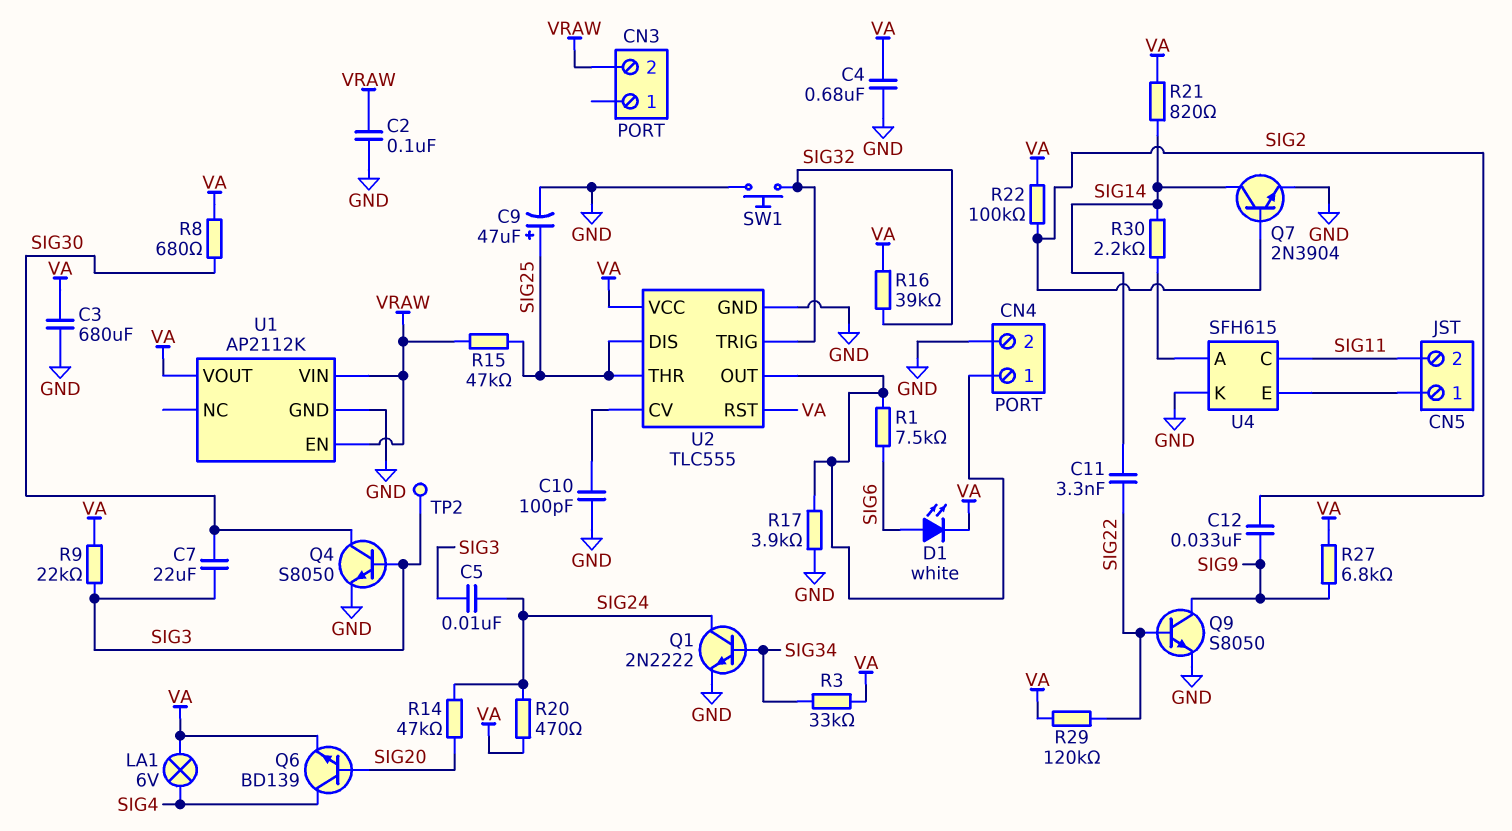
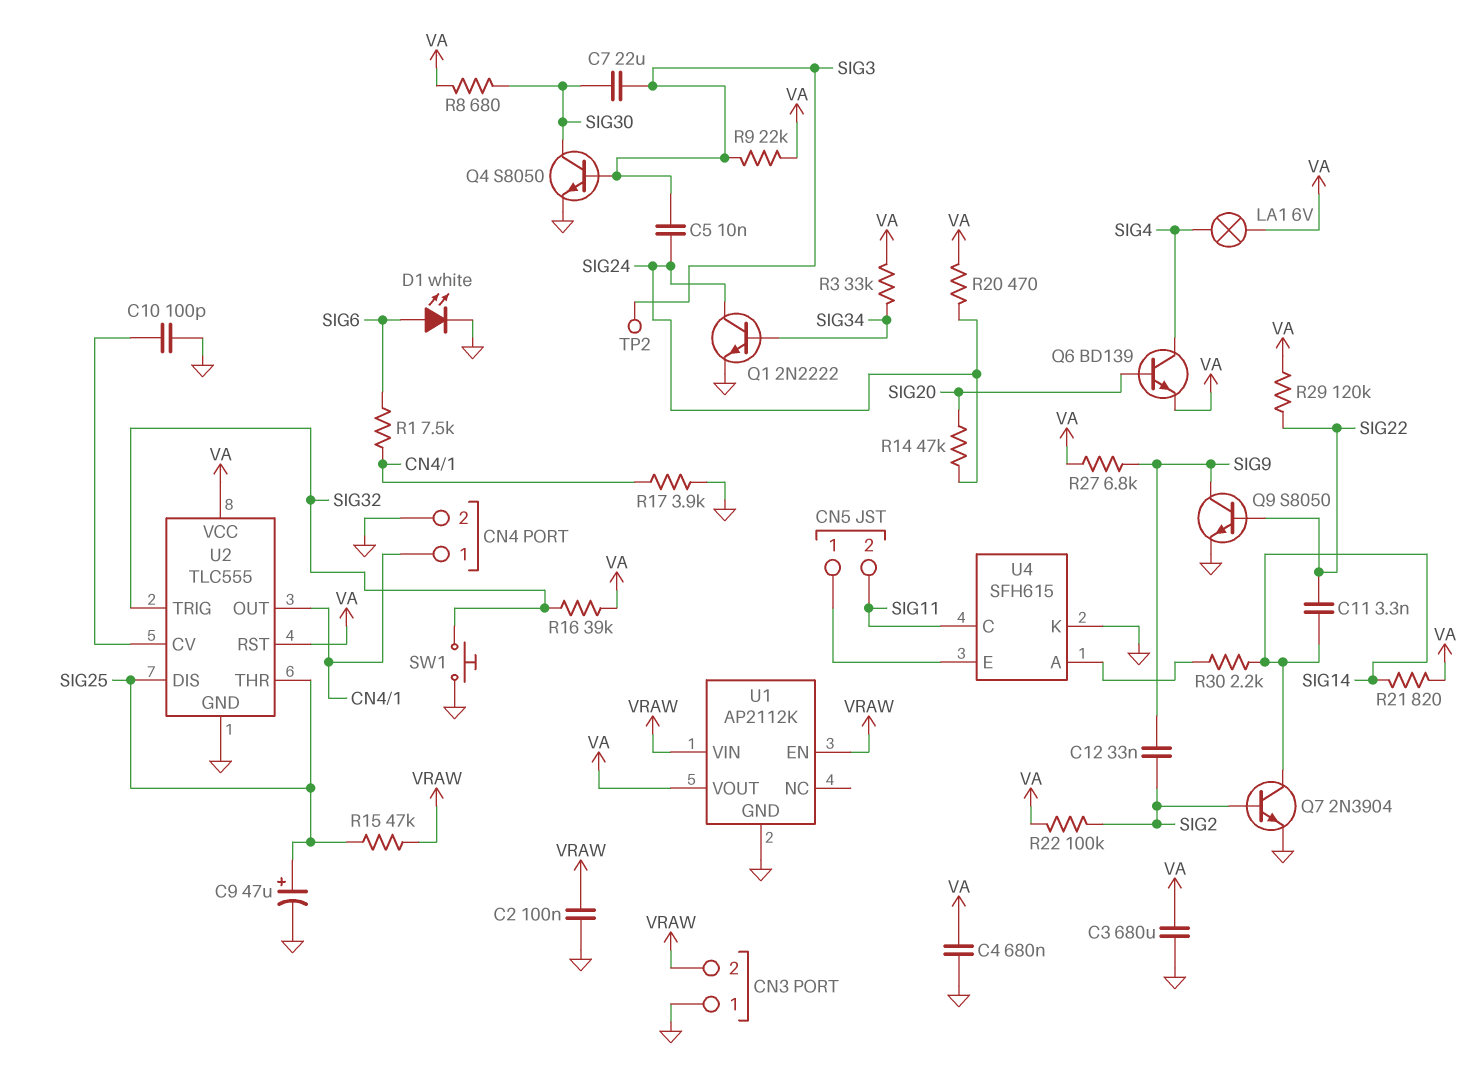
CN3 pin 1: none -> GND
D1: LED white (A SIG6, K VA) -> LED white (A SIG6, K GND)

